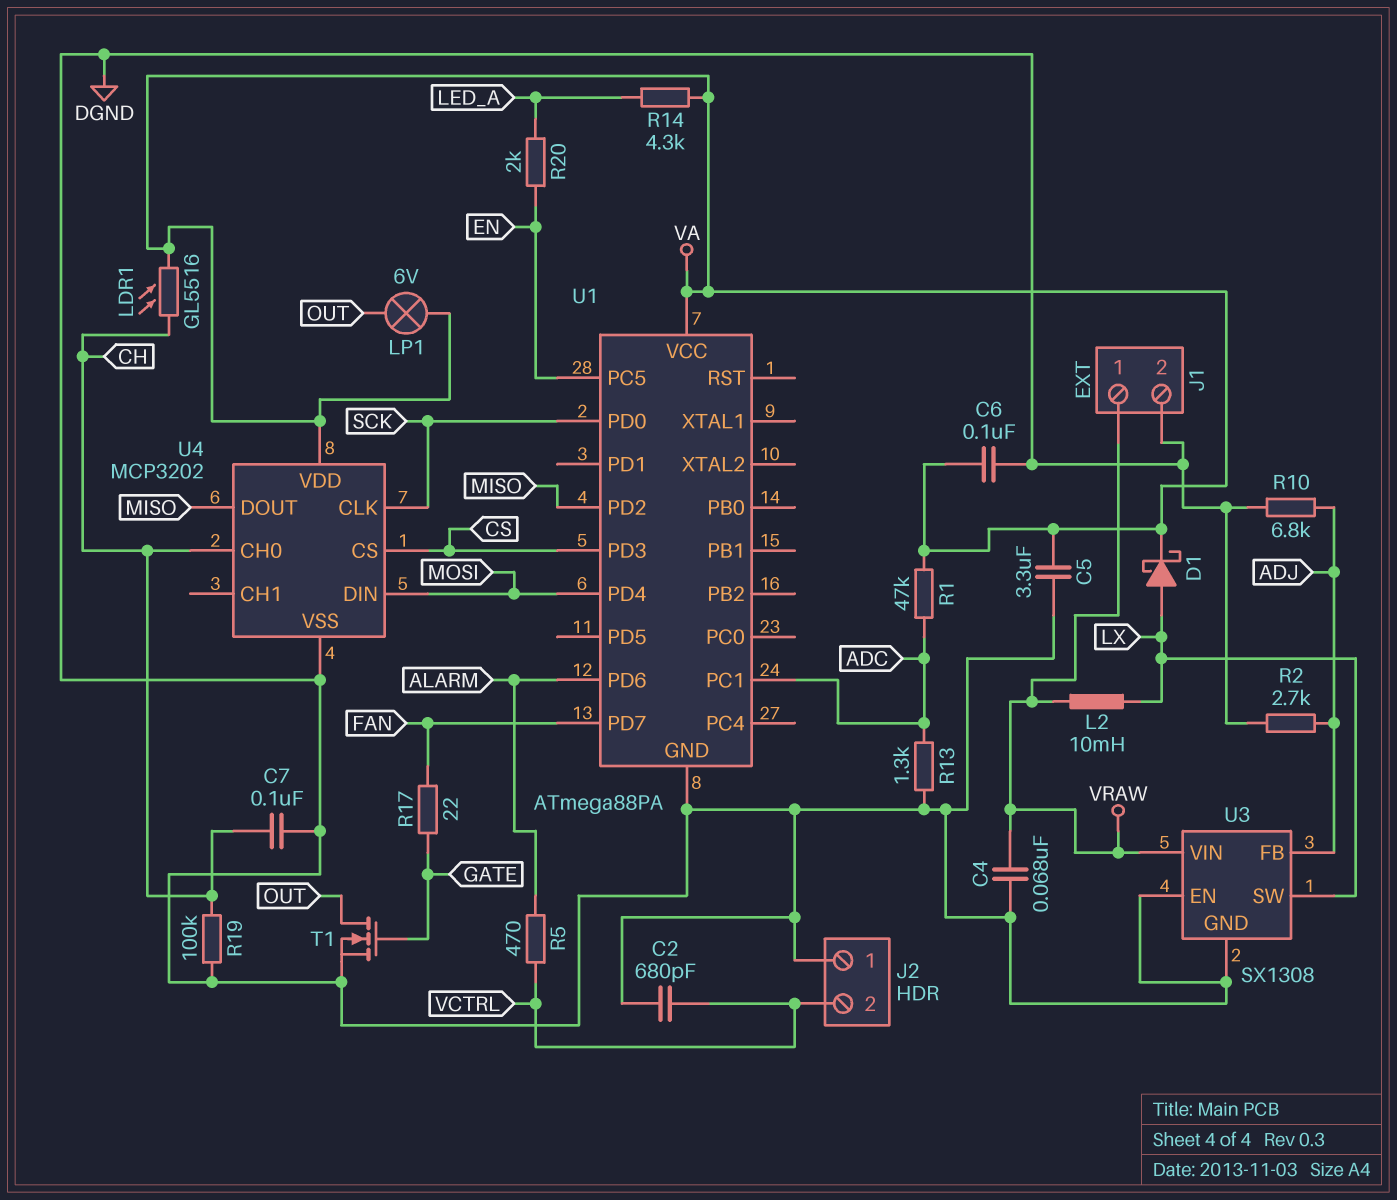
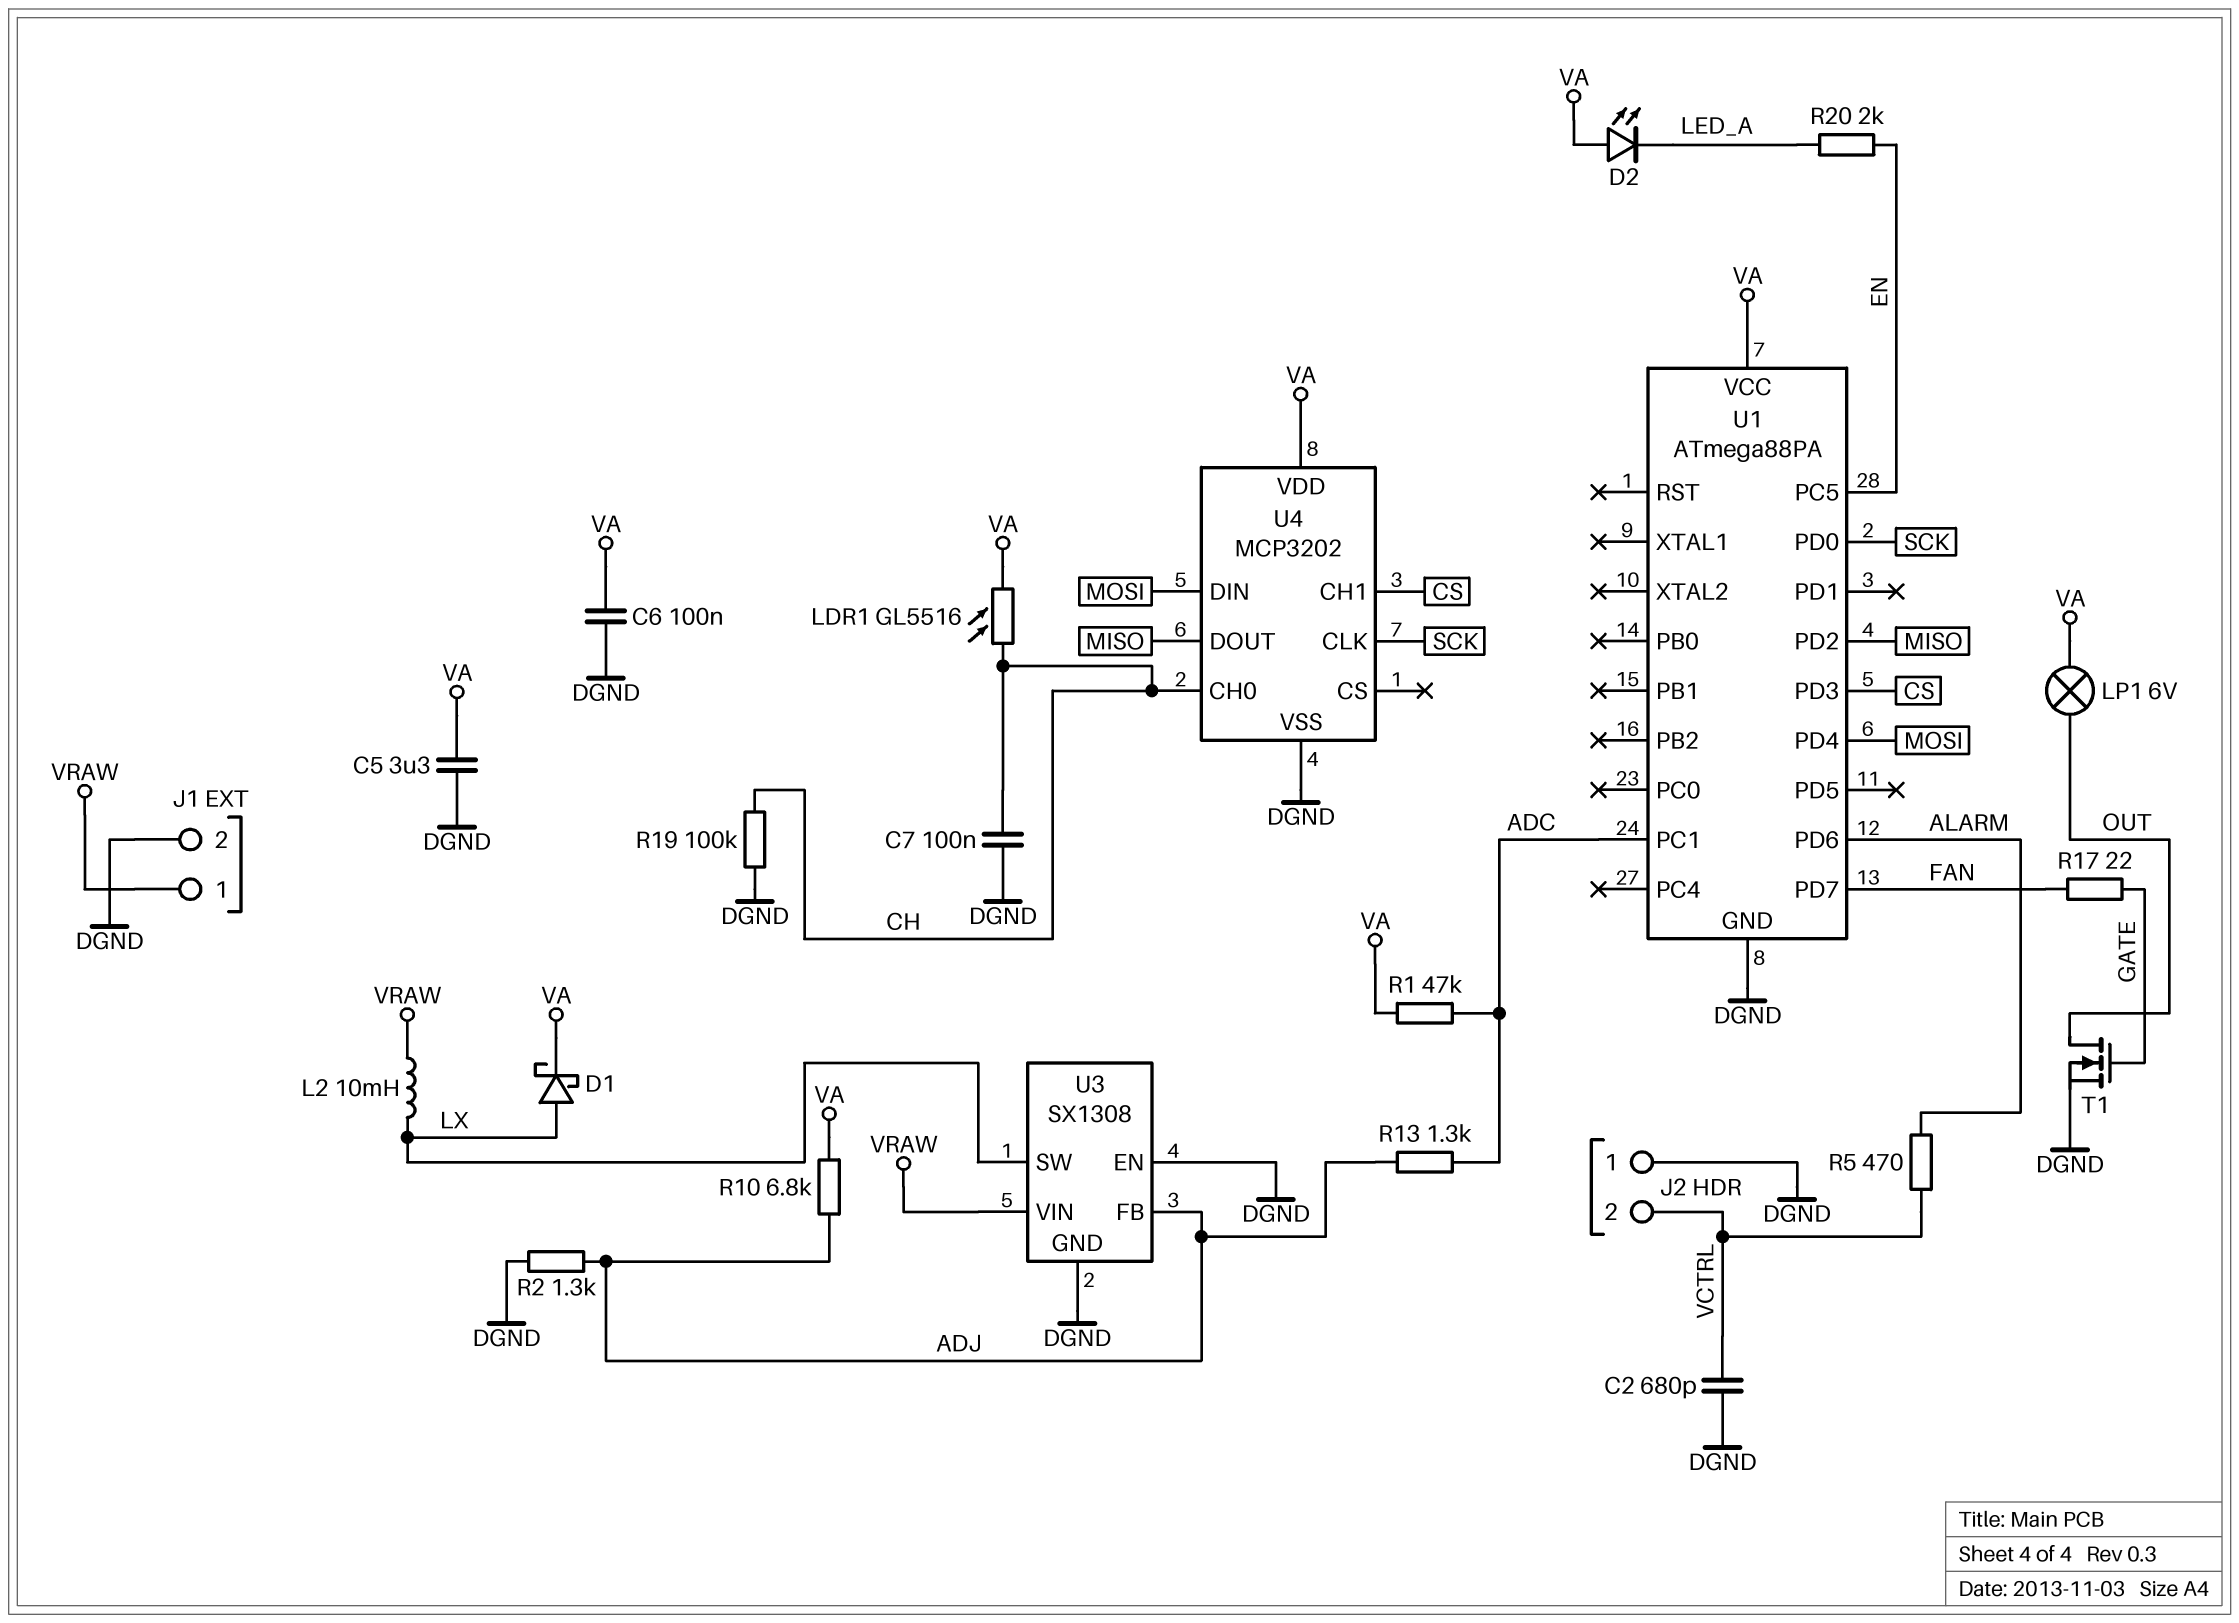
C4: 68nF (DGND, VRAW) -> none
D2: none -> LED (A VA, K LED_A)
R2: 2.7k (ADJ, DGND) -> 1.3k (ADJ, DGND)
R10: 6.8k (ADJ, DGND) -> 6.8k (ADJ, VA)
R13: 1.3k (ADC, DGND) -> 1.3k (ADC, ADJ)
R14: 4.3k (LED_A, VA) -> none
U4 pin CH1: none -> CS
U4 pin CS: CS -> none

